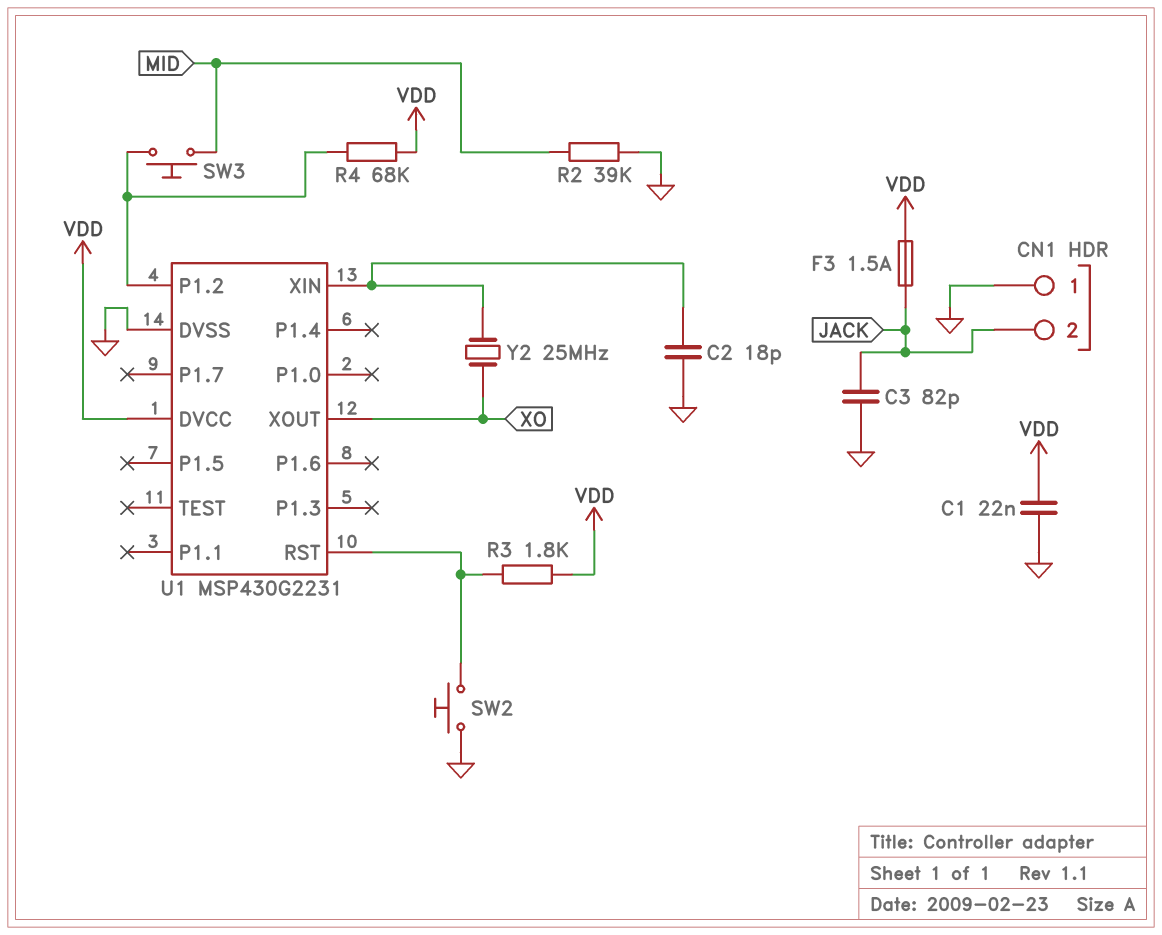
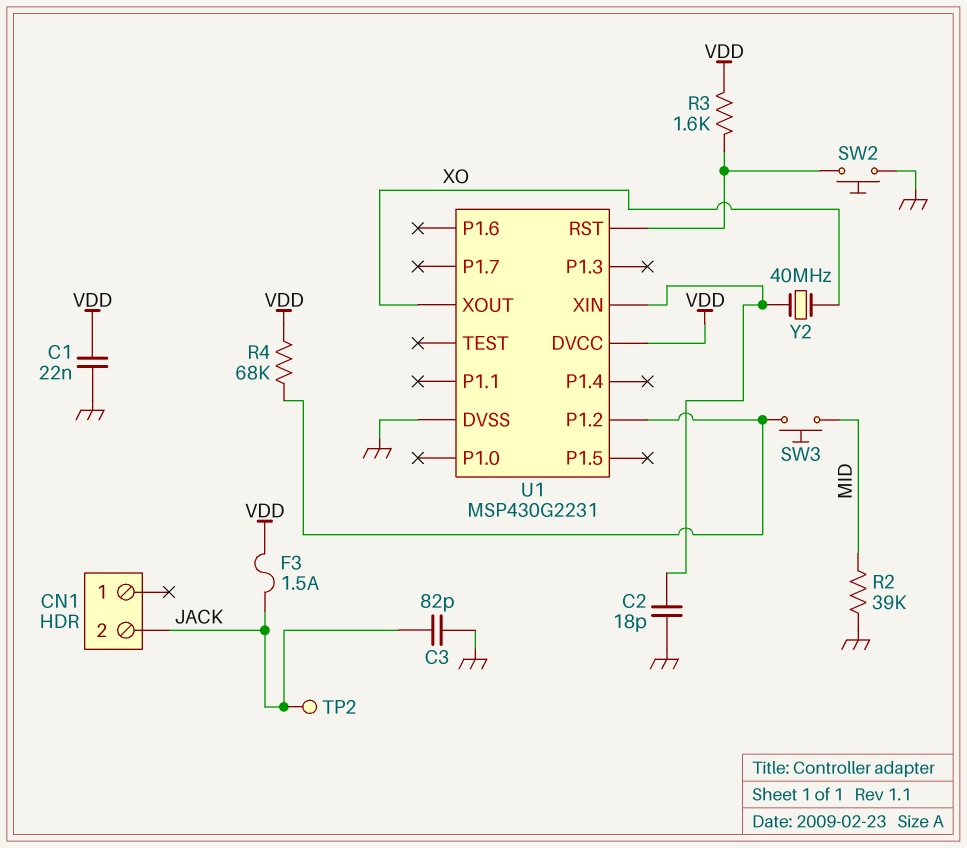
CN1 pin 1: GND -> none
R3: 1.8k (U1/RST, VDD) -> 1.6k (U1/RST, VDD)
TP2: none -> test point (JACK)
Y2: 25MHz (U1/XIN, XO) -> 40MHz (U1/XIN, XO)

